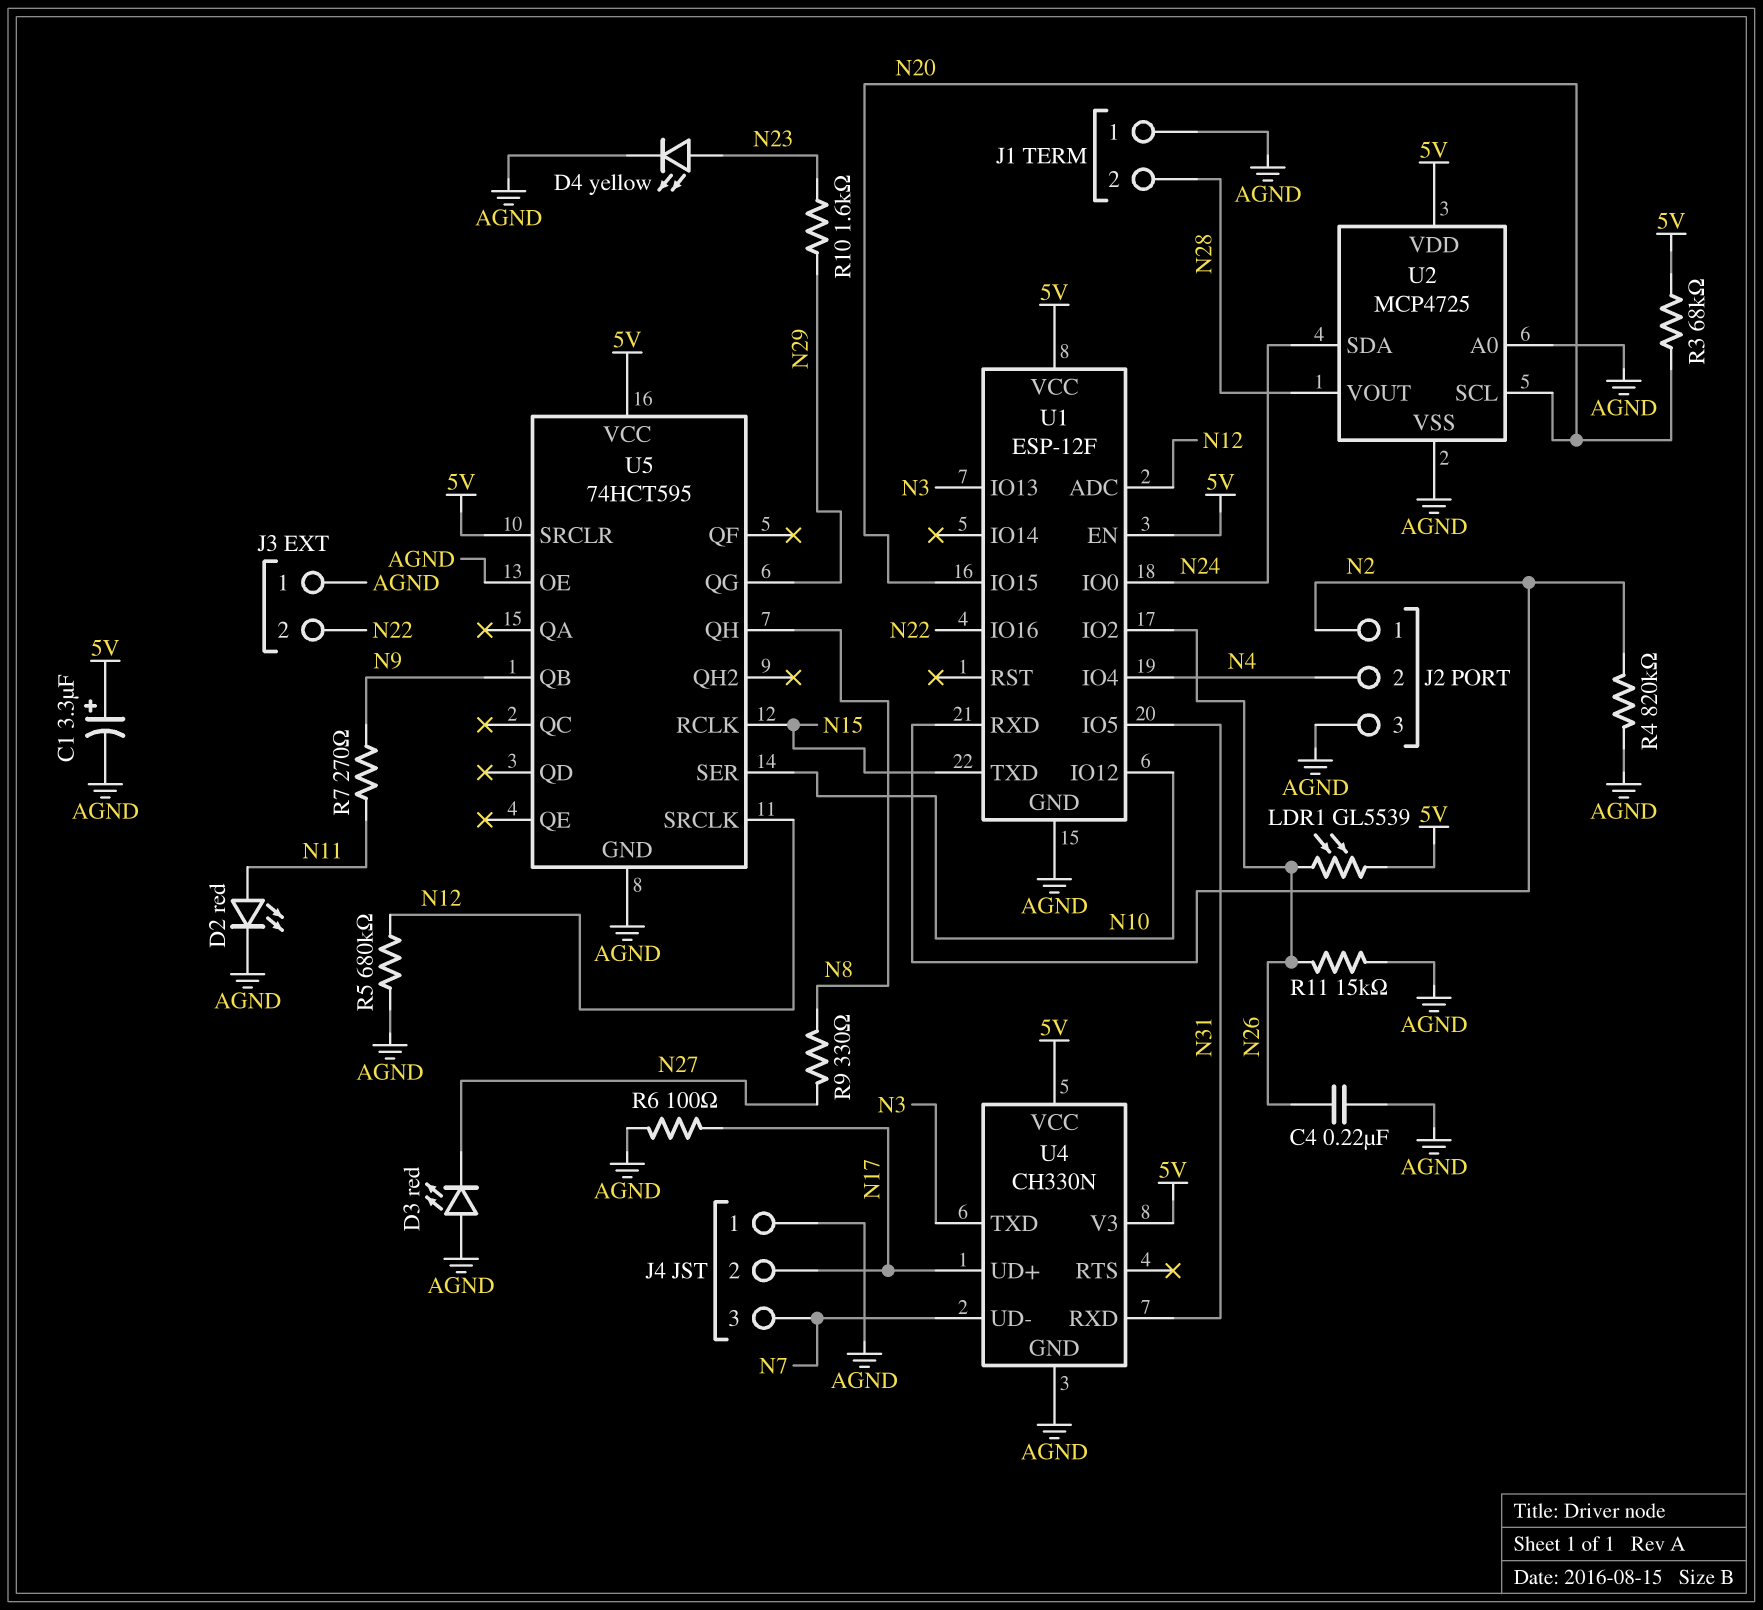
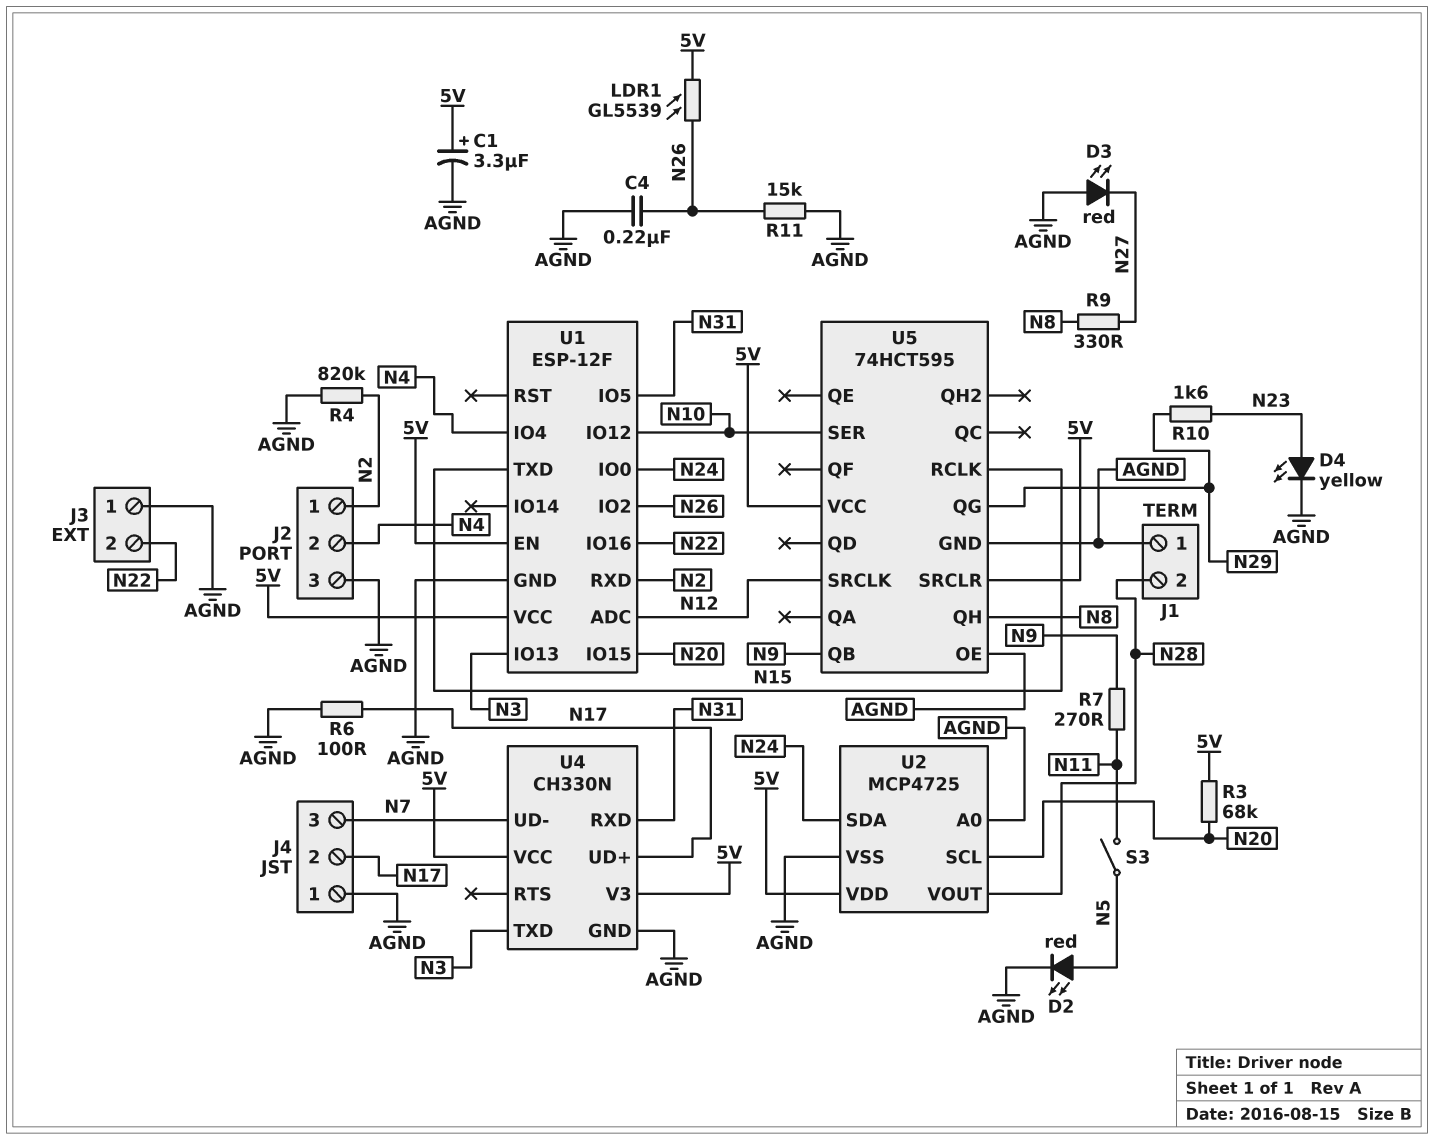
D2: LED red (A N11, K AGND) -> LED red (A N5, K AGND)
R5: 680k (AGND, N12) -> none
S3: none -> switch (N5, N11)

